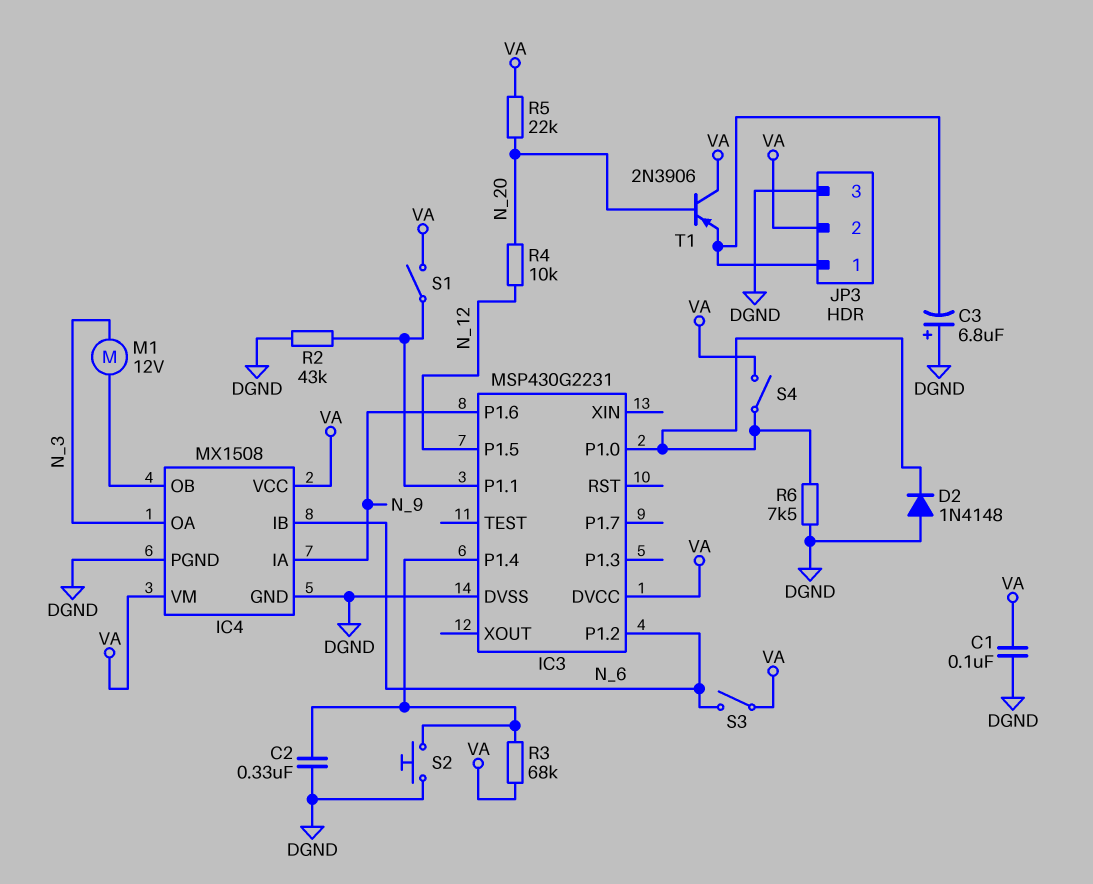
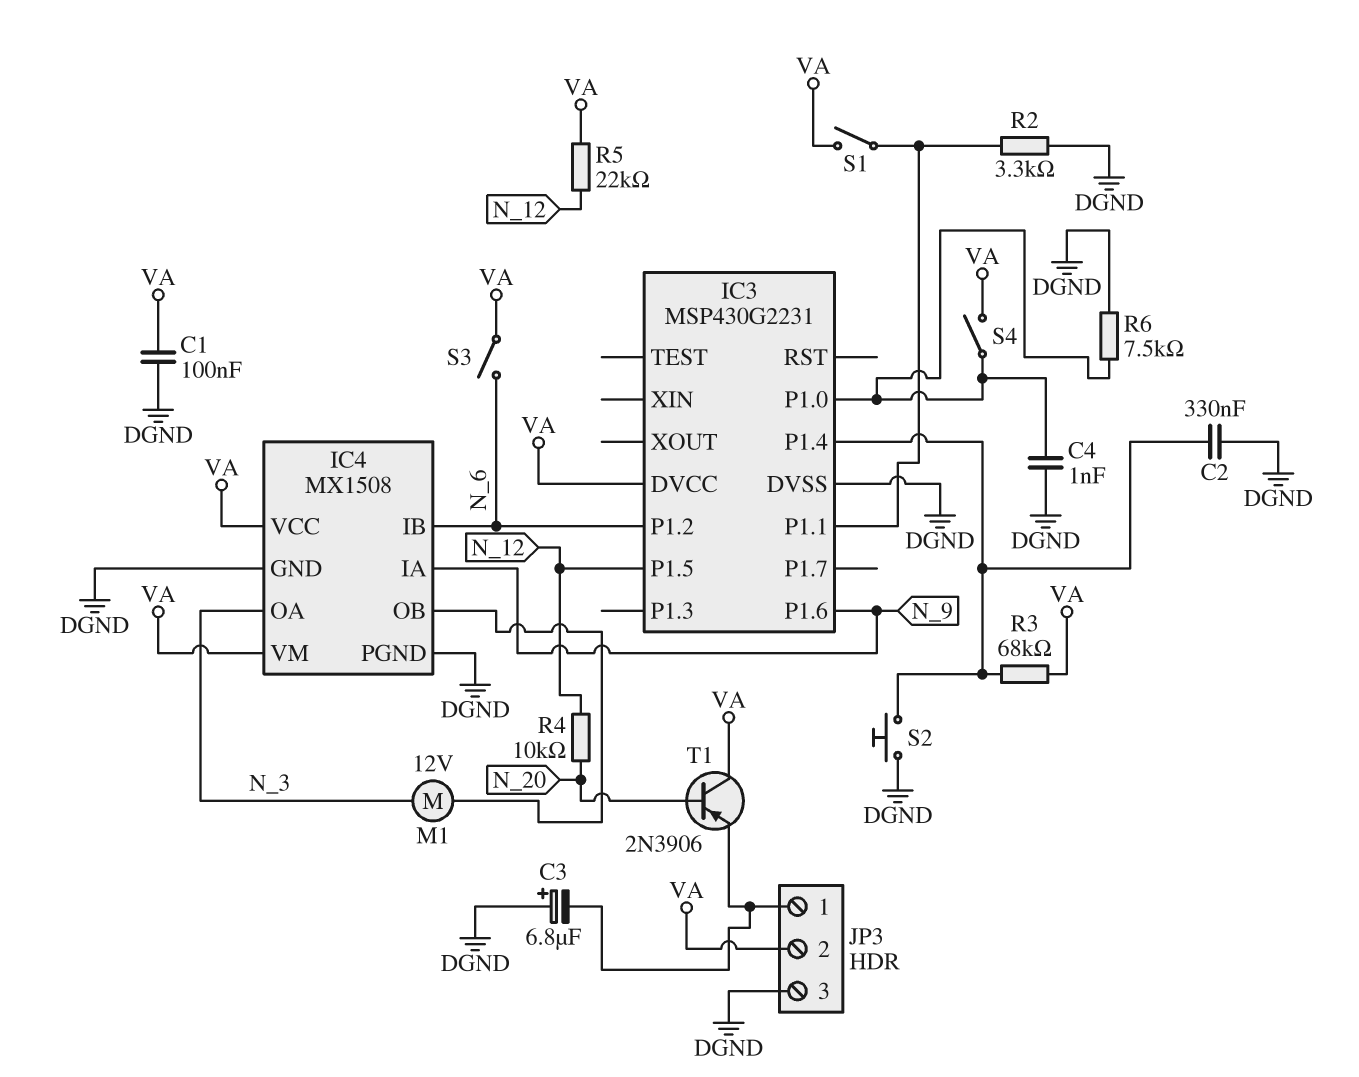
C4: none -> 1nF (DGND, IC3/P1.0)
D2: diode 1N4148 (A DGND, K IC3/P1.0) -> none
R2: 43k (DGND, IC3/P1.1) -> 3.3k (DGND, IC3/P1.1)
R5: 22k (N_20, VA) -> 22k (N_12, VA)

